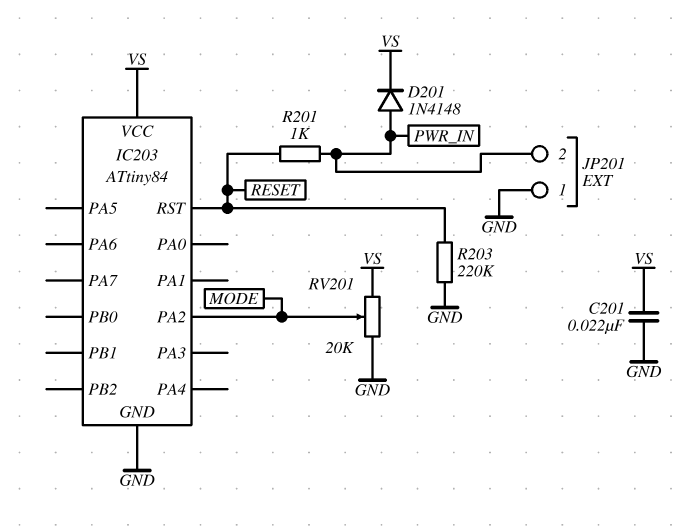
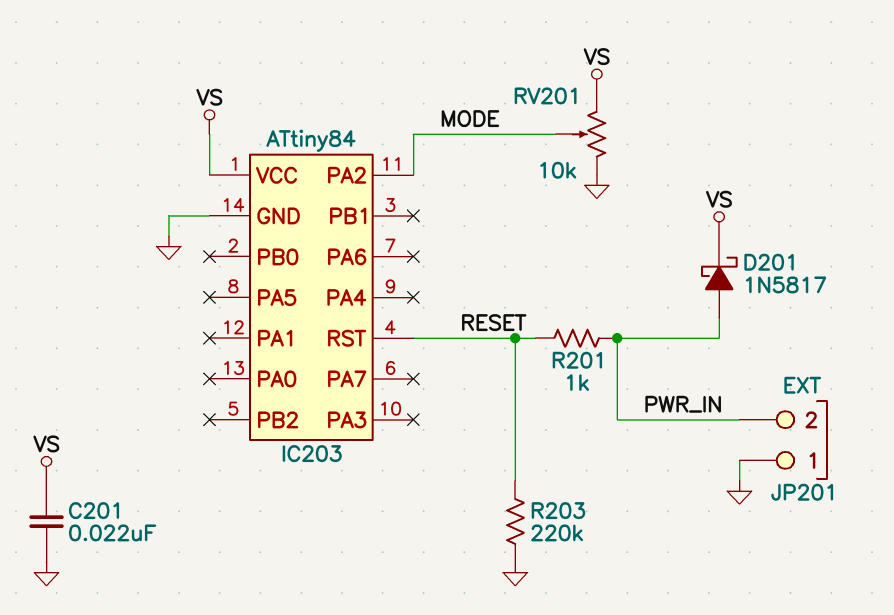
D201: diode 1N4148 (A PWR_IN, K VS) -> schottky 1N5817 (A PWR_IN, K VS)
RV201: 20k (GND, VS, wiper MODE) -> 10k (GND, VS, wiper MODE)

